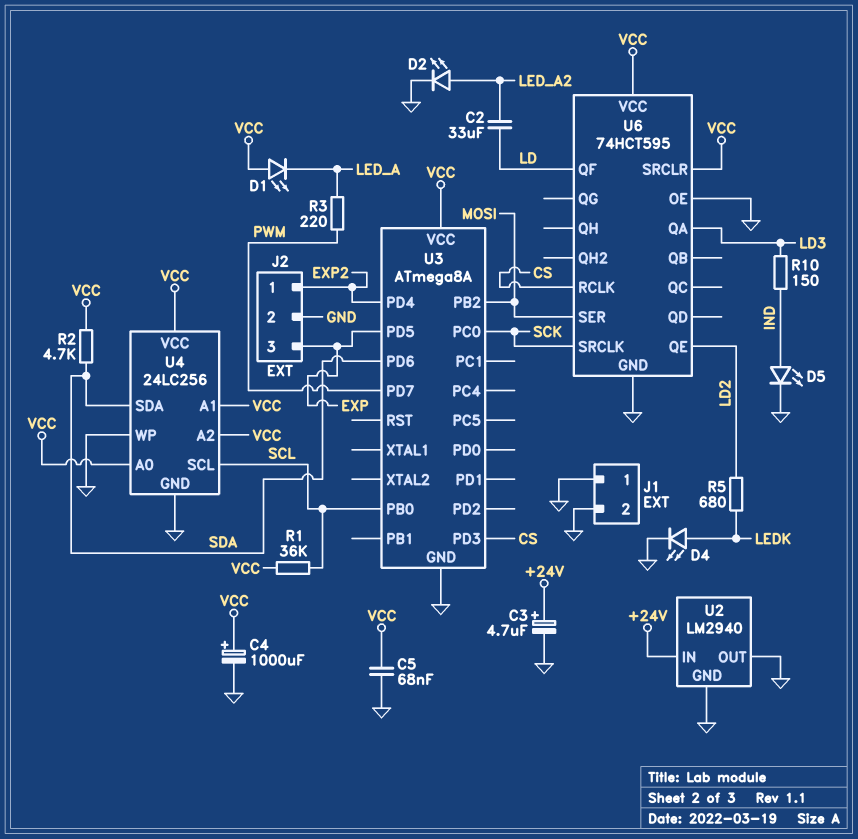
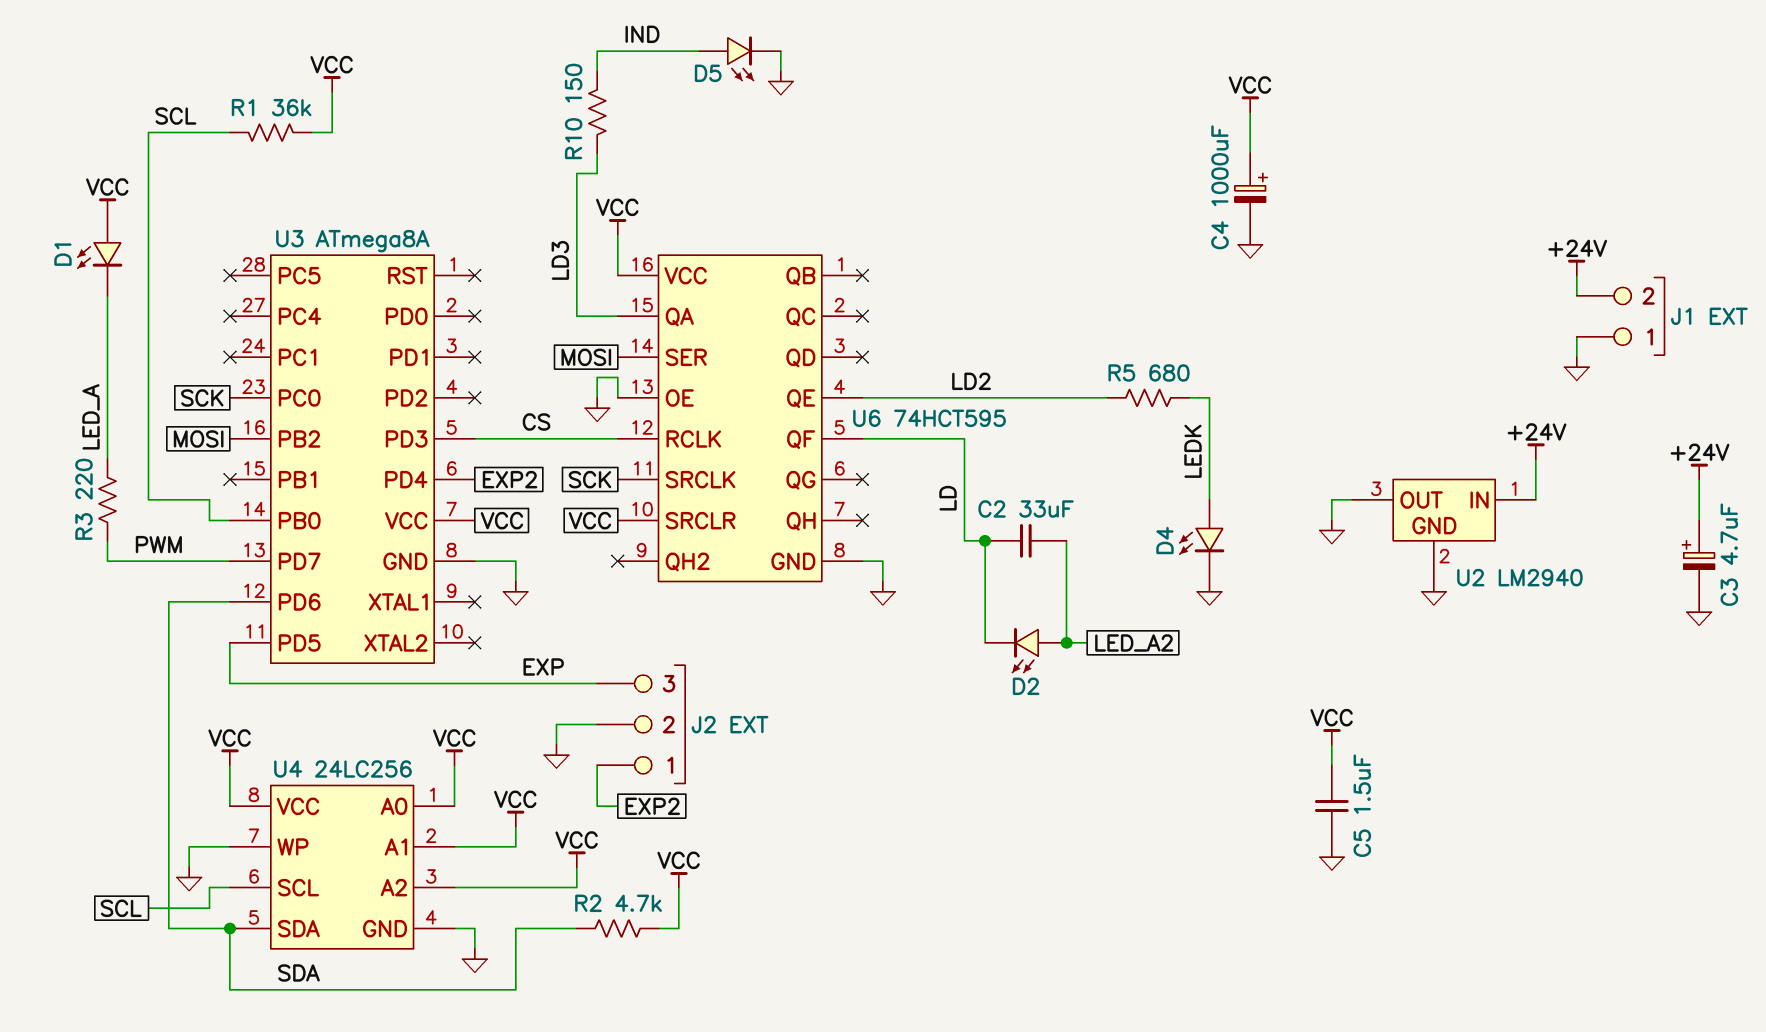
C5: 68nF (GND, VCC) -> 1.5uF (GND, VCC)
D2: LED (A LED_A2, K GND) -> LED (A LED_A2, K LD)
J1 pin 2: GND -> +24V

